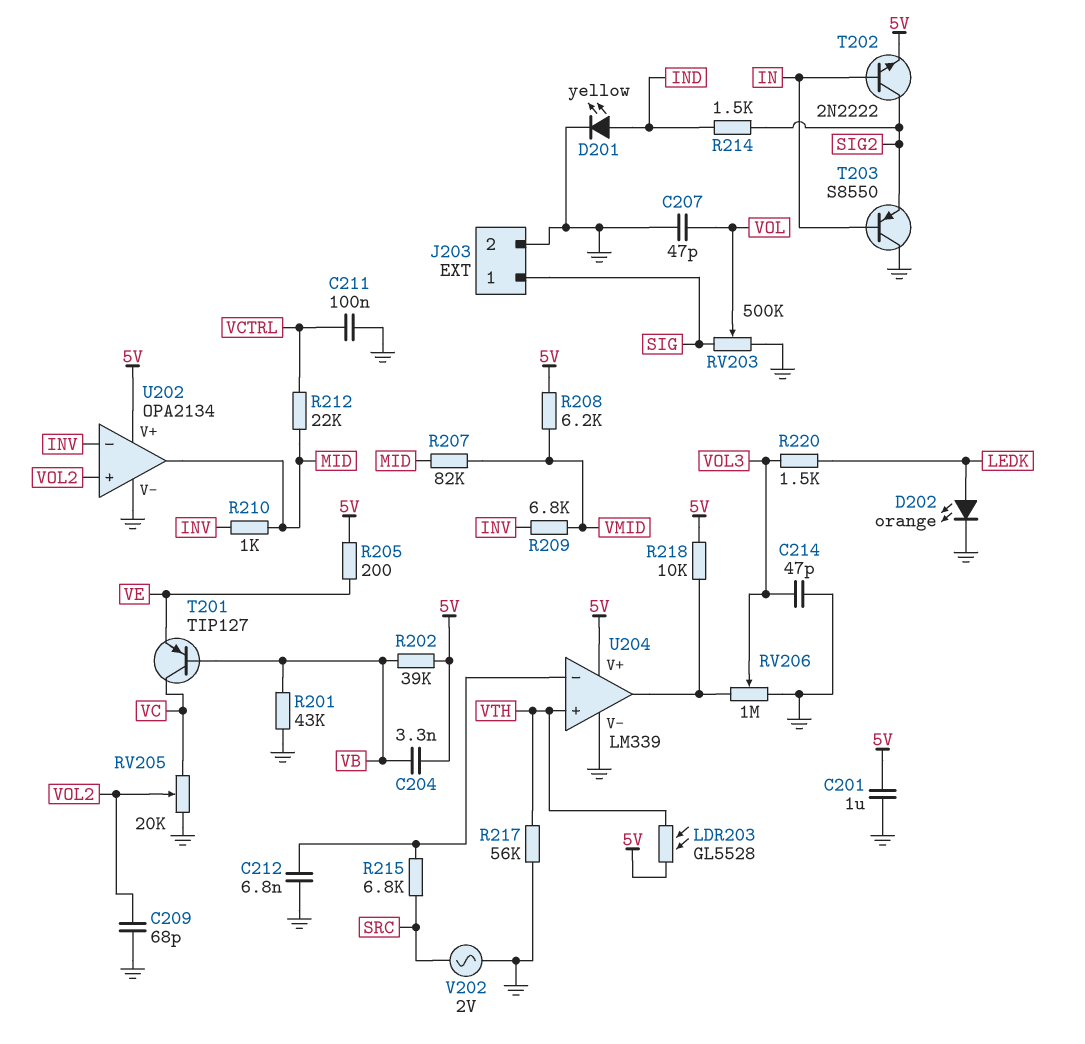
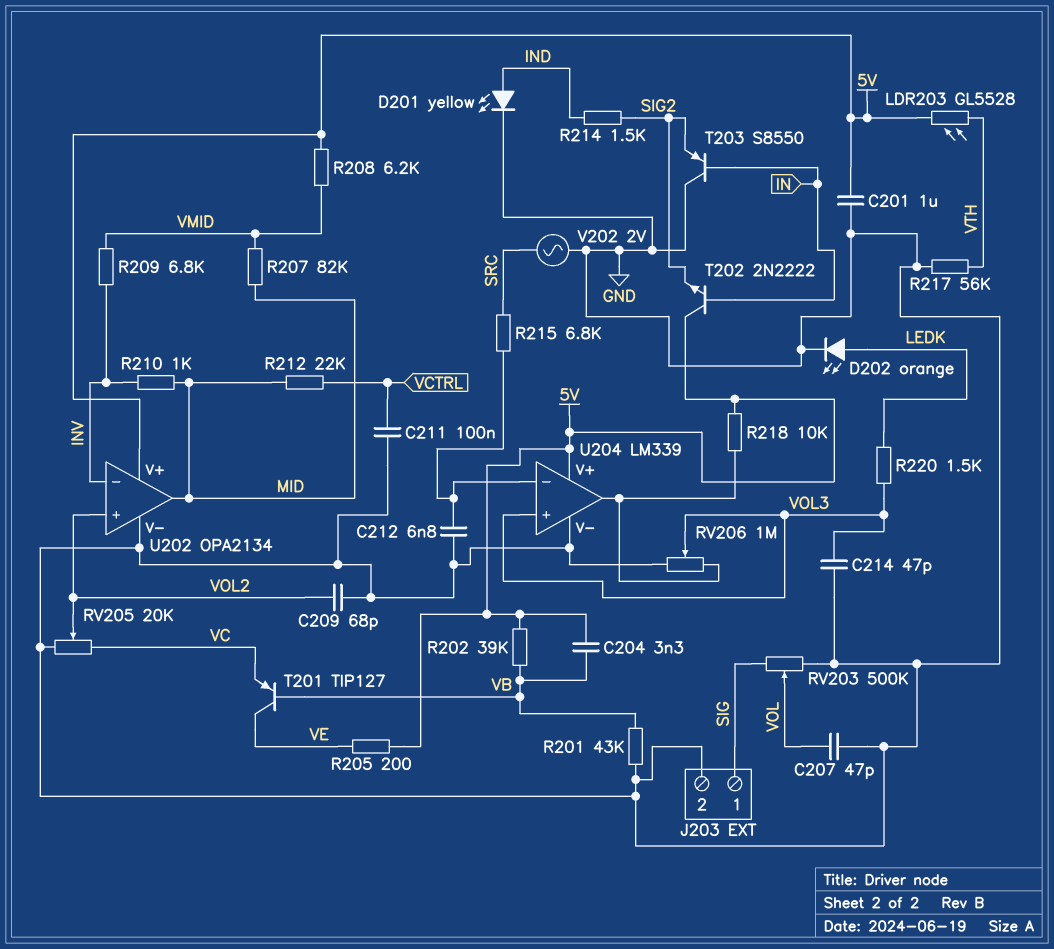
T201: PNP TIP127 (B VB, C VC, E VE) -> PNP TIP127 (B VB, C VE, E VC)
T202: NPN 2N2222 (B IN, C SIG2, E 5V) -> NPN 2N2222 (B IN, C 5V, E SIG2)
U204 pin in+: VTH -> VOL3

